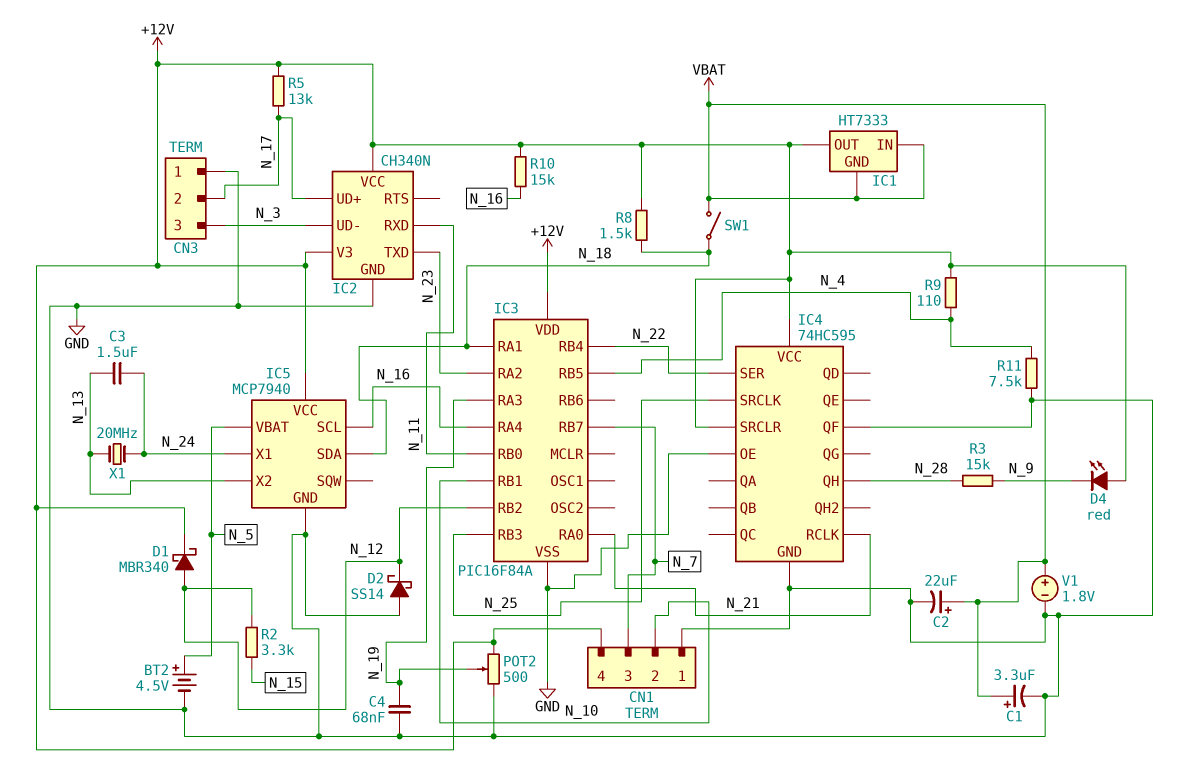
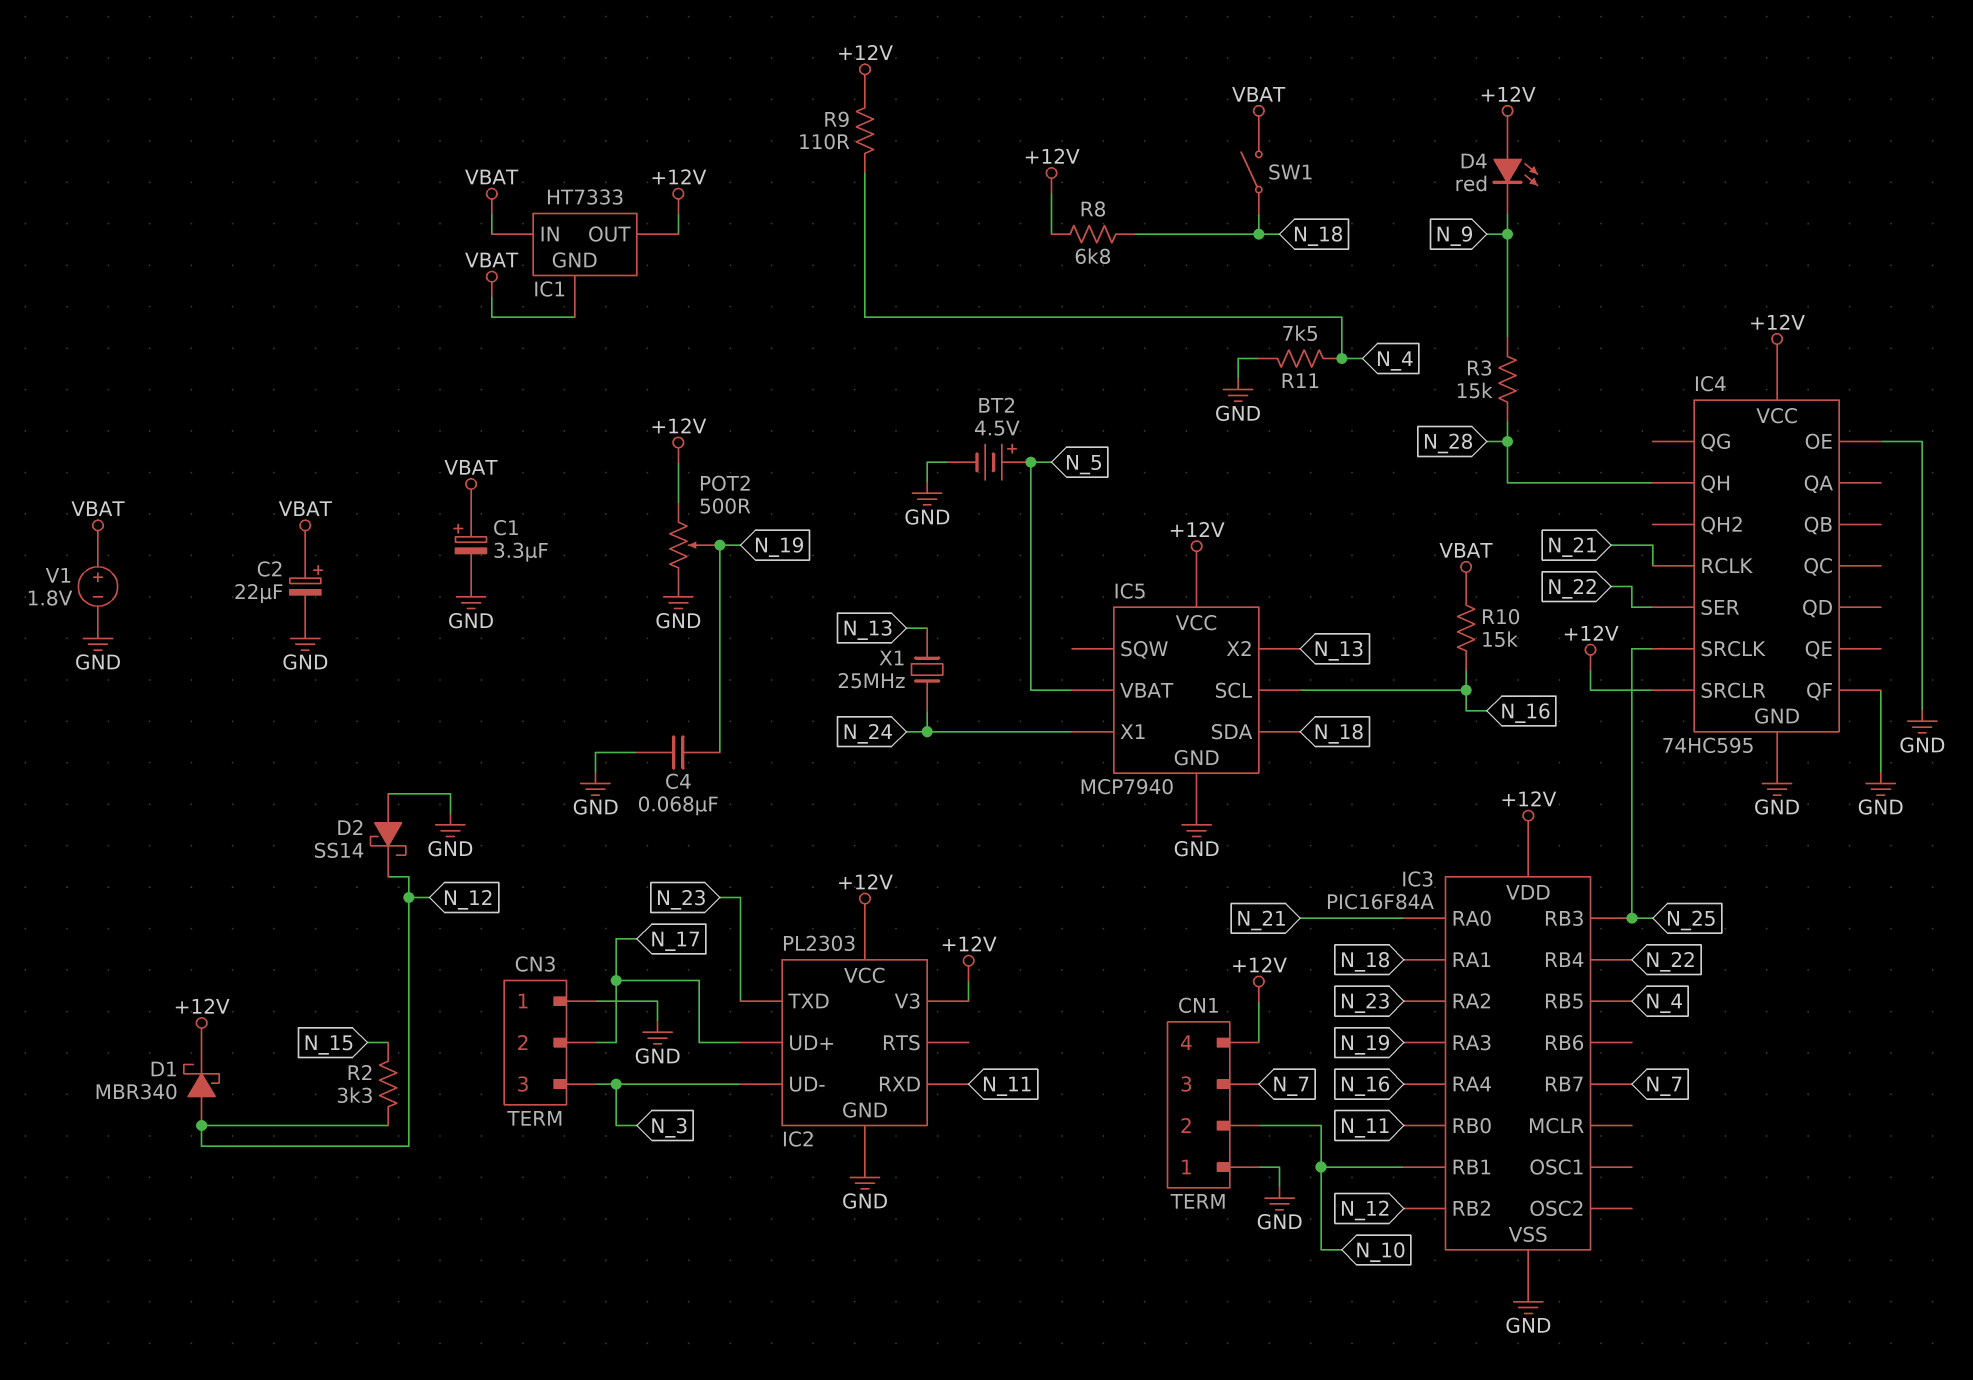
C3: 1.5uF (N_13, N_24) -> none
IC2: CH340N -> PL2303
R5: 13k (+12V, N_17) -> none
R8: 1.5k (+12V, N_18) -> 6.8k (+12V, N_18)
R10: 15k (+12V, N_16) -> 15k (N_16, VBAT)
X1: 20MHz (N_13, N_24) -> 25MHz (N_13, N_24)

